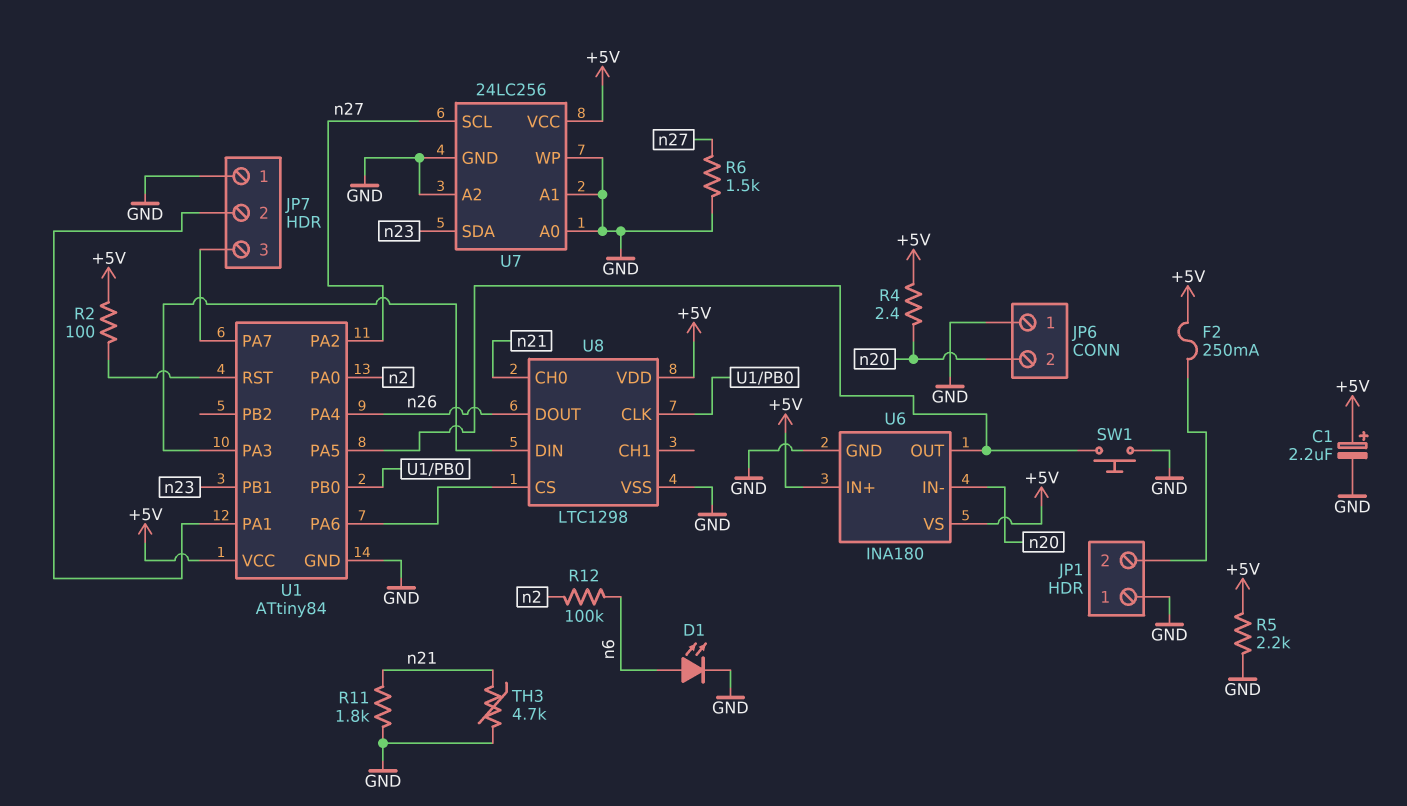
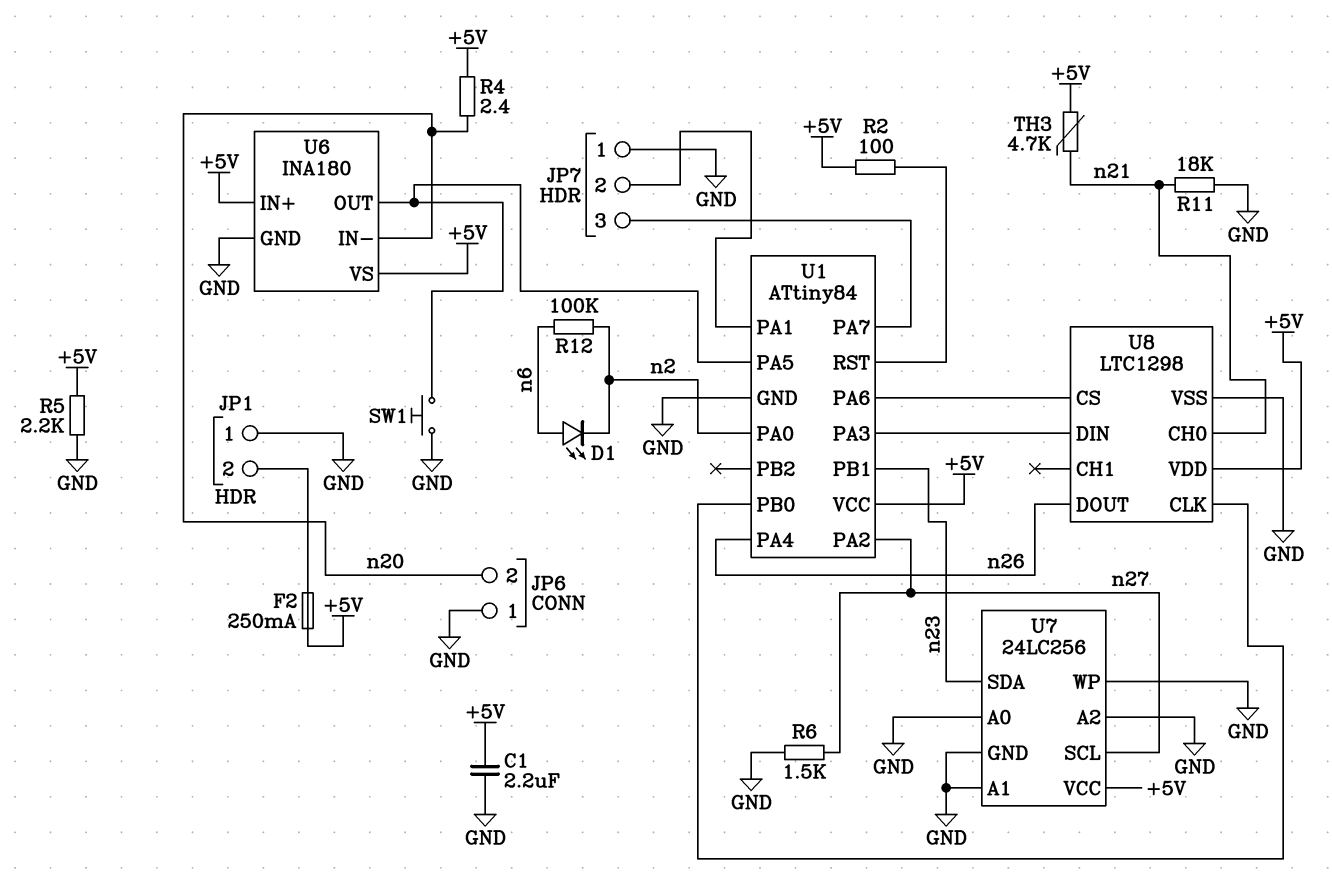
C1: 2.2uF (plus +5V, minus GND) -> 2.2uF (+5V, GND)
D1: LED (A n6, K GND) -> LED (A n6, K n2)
R11: 1.8k (GND, n21) -> 18k (GND, n21)
TH3: 4.7k (GND, n21) -> 4.7k (+5V, n21)

